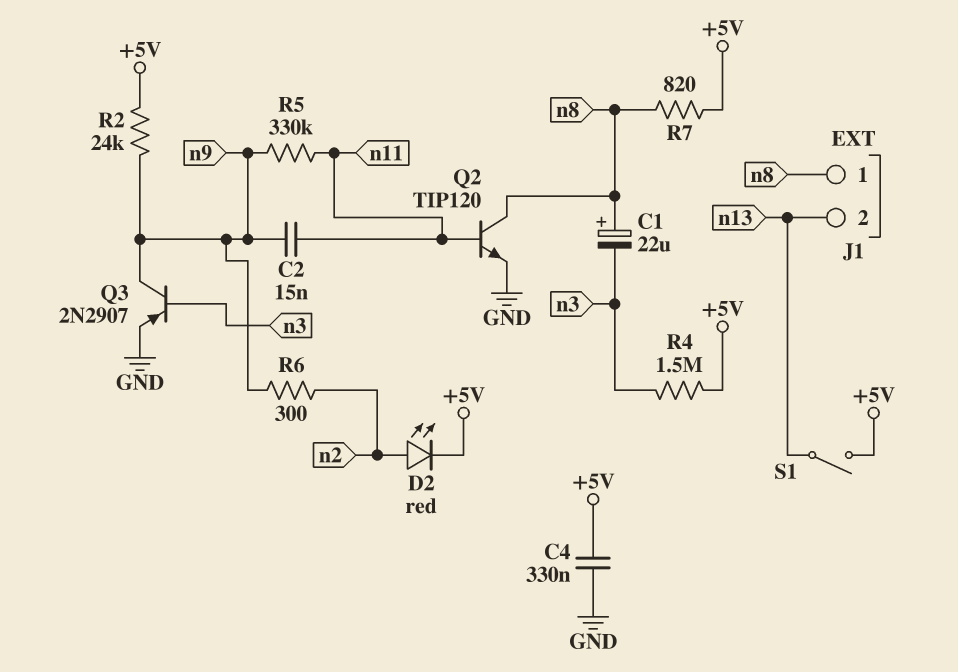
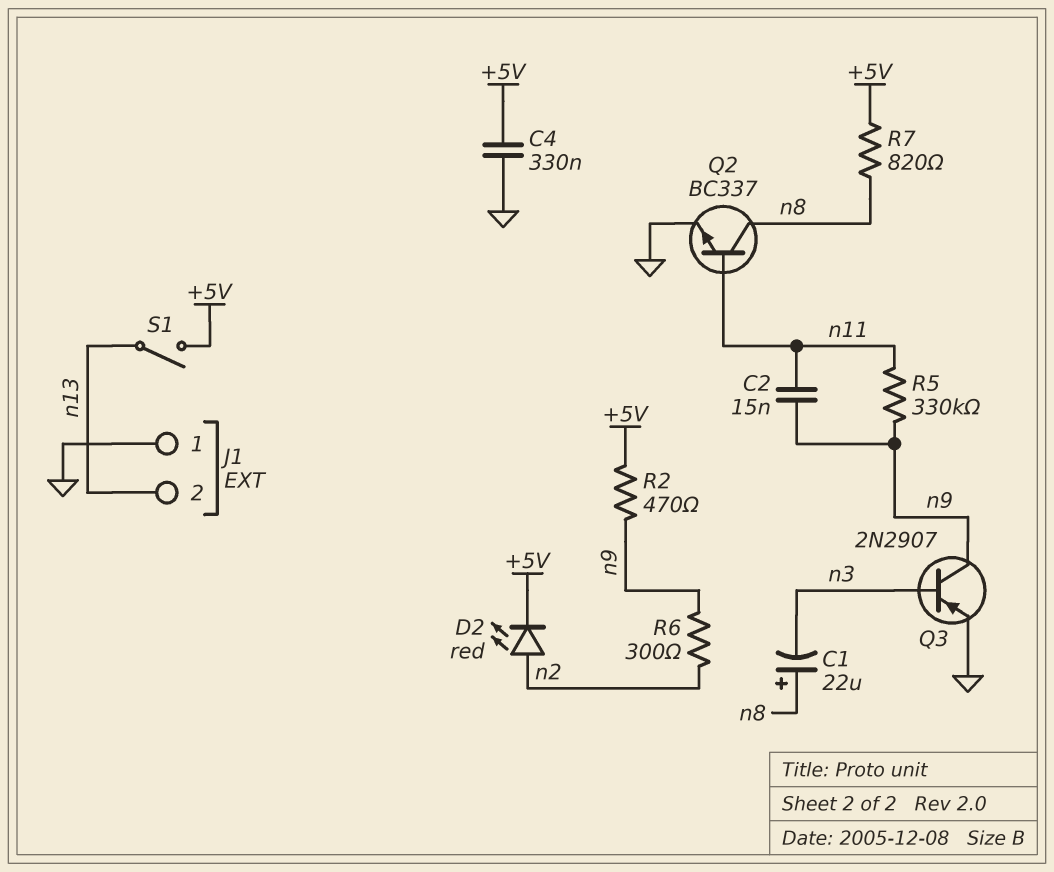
J1 pin 1: n8 -> GND
Q2: NPN TIP120 (B n11, C n8, E GND) -> NPN BC337 (B n11, C n8, E GND)
R2: 24k (+5V, n9) -> 470 (+5V, n9)
R4: 1.5M (+5V, n3) -> none

